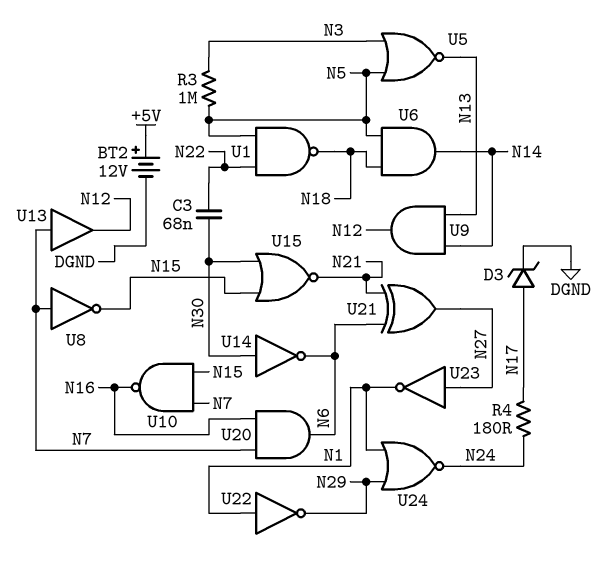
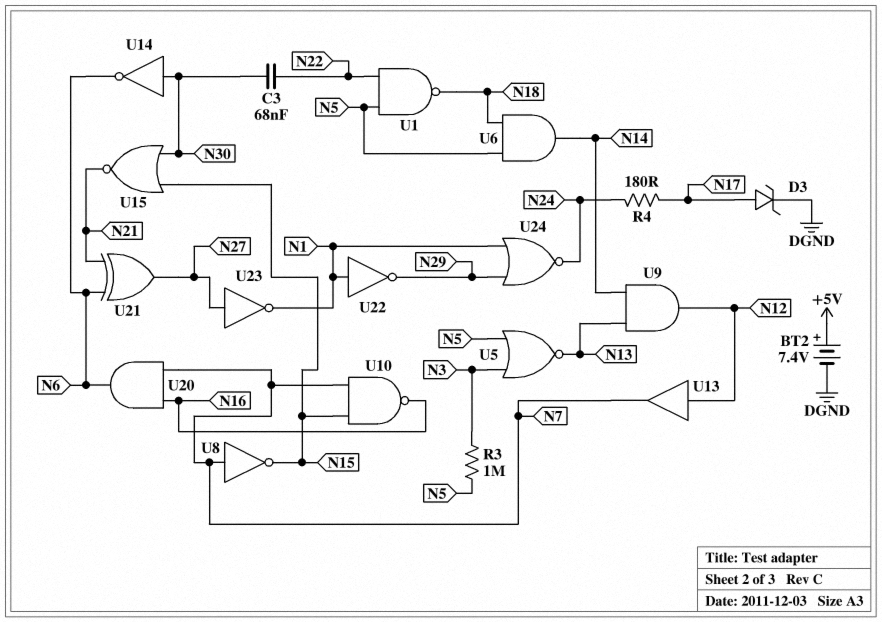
BT2: 12V (plus +5V, minus DGND) -> 7.4V (plus +5V, minus DGND)
U13: buffer (in N7, out N12) -> buffer (in N12, out N7)

